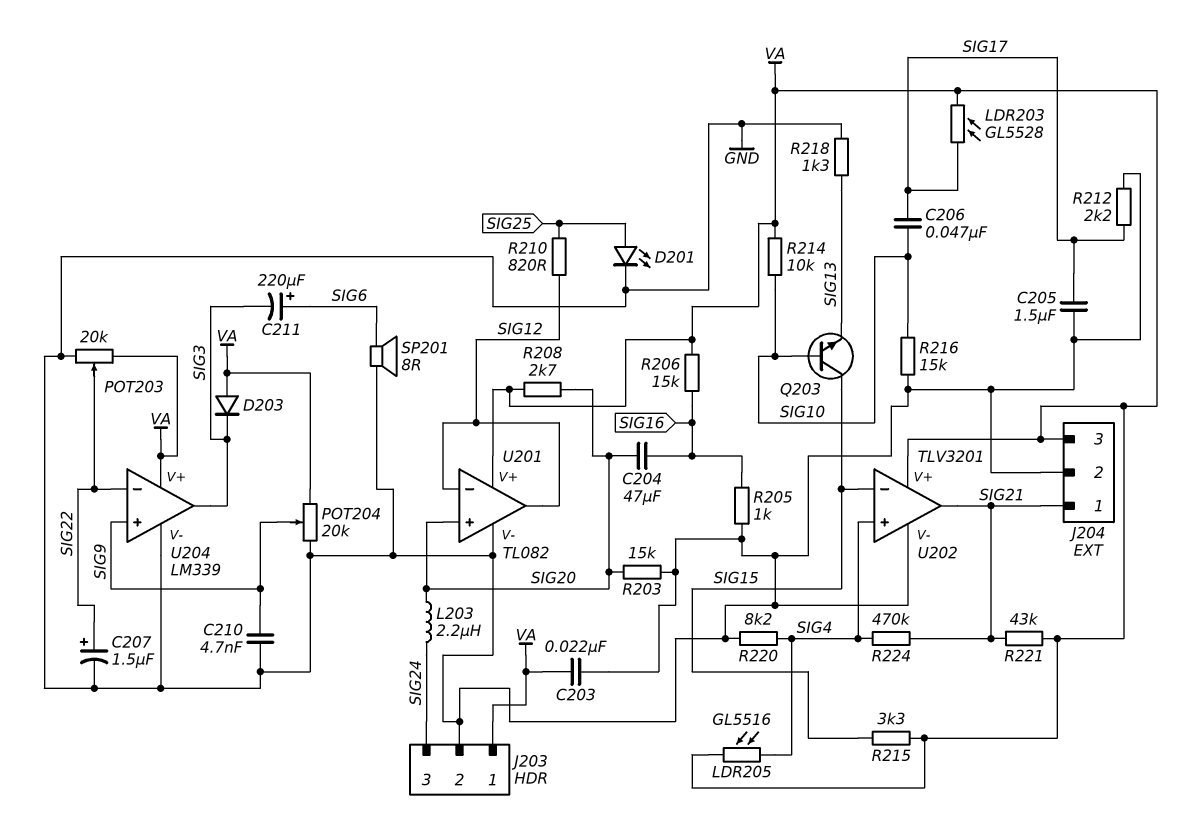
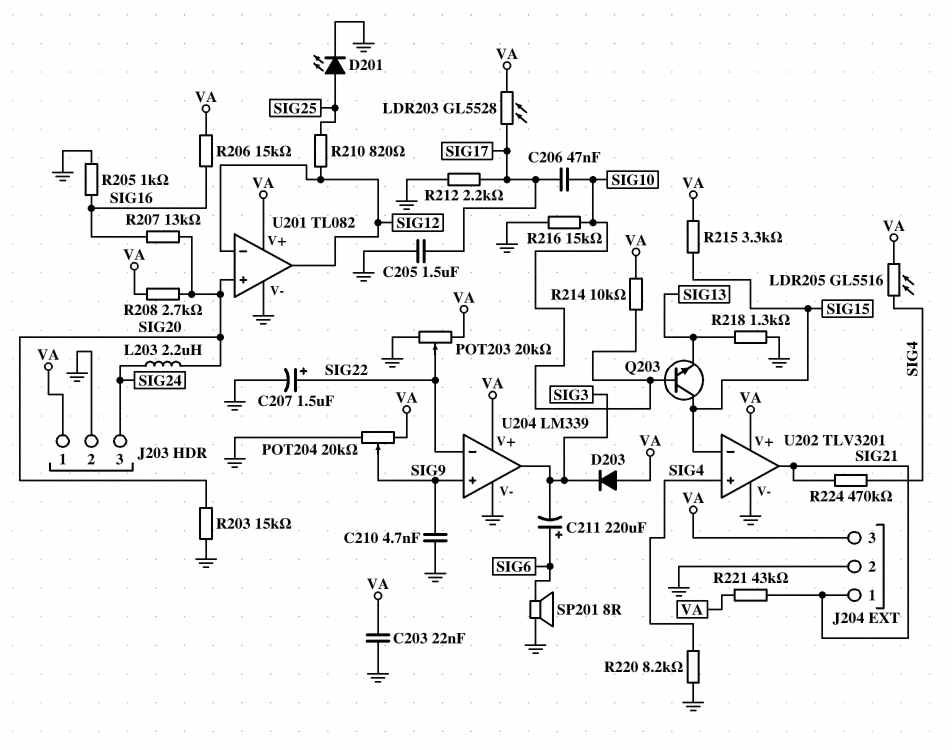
C204: 47uF (SIG16, SIG20) -> none
R207: none -> 13k (SIG16, SIG20)

